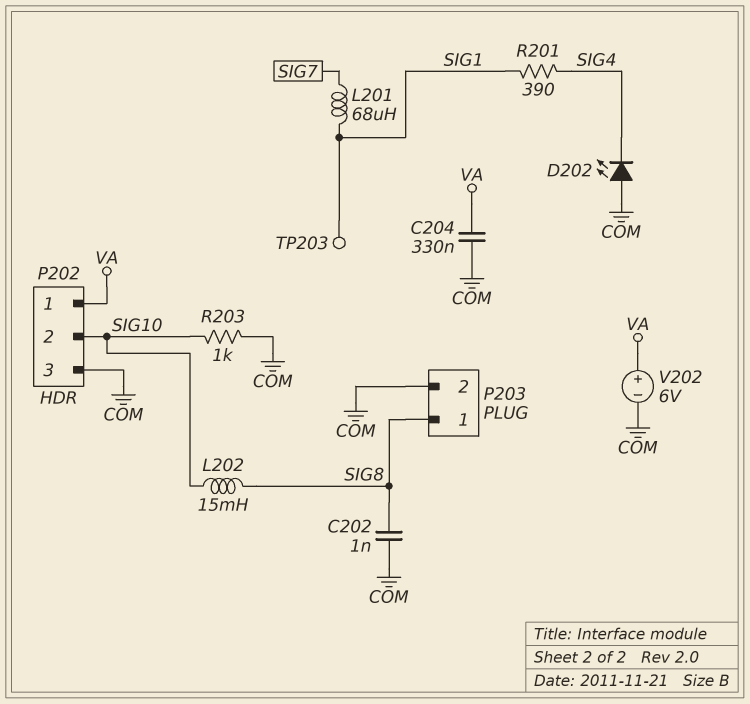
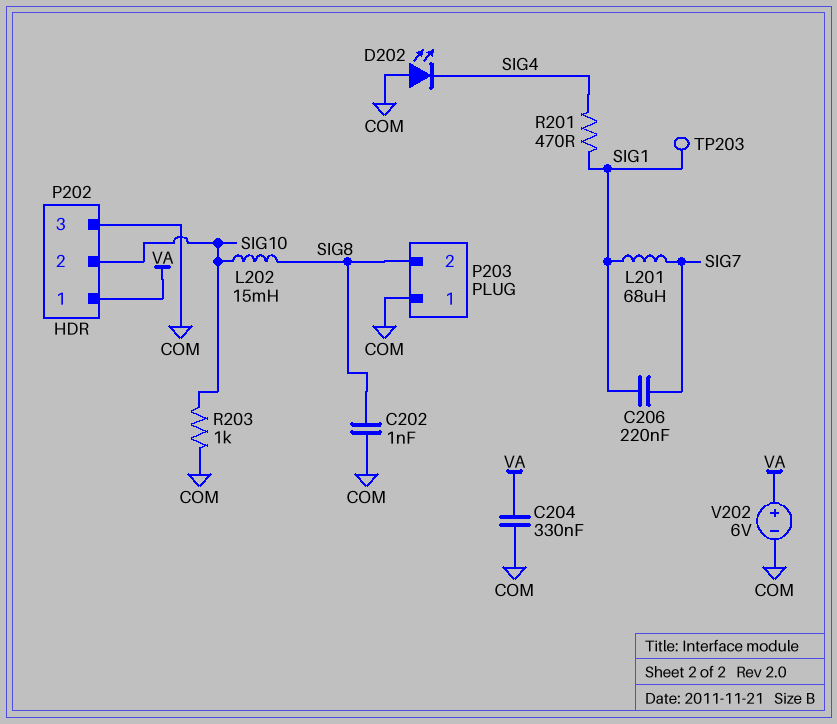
C206: none -> 220nF (SIG1, SIG7)
P203 pin 1: SIG8 -> COM
P203 pin 2: COM -> SIG8
R201: 390 (SIG1, SIG4) -> 470 (SIG1, SIG4)

